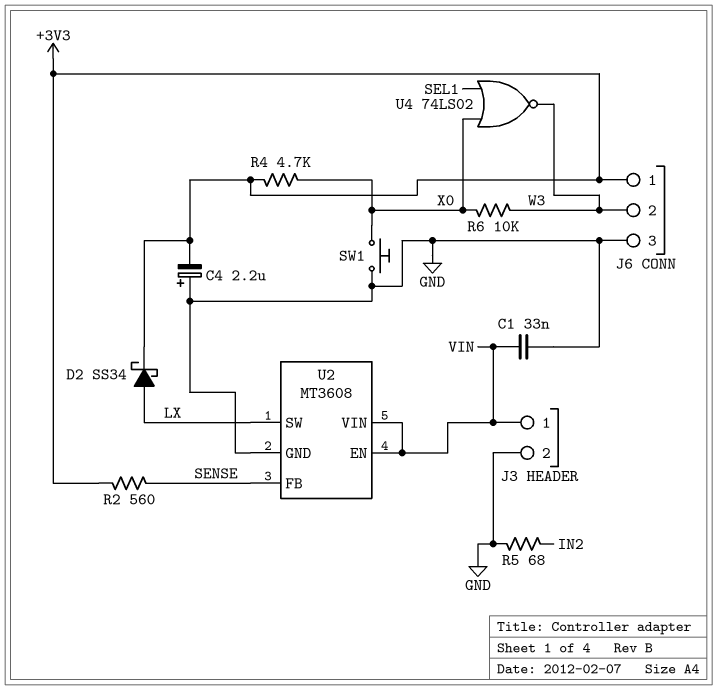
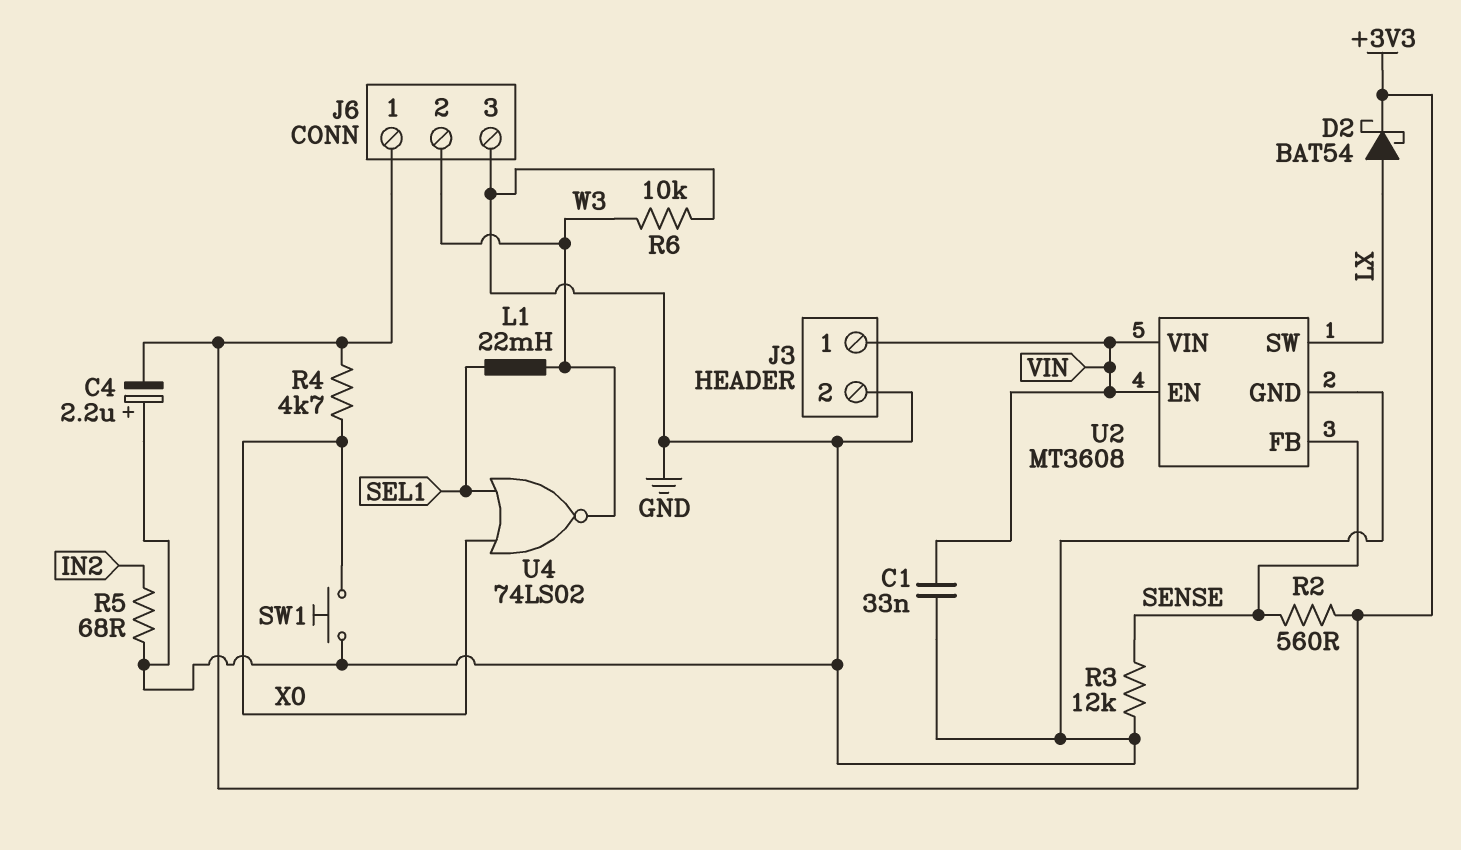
D2: schottky SS34 (A LX, K +3V3) -> schottky BAT54 (A LX, K +3V3)
L1: none -> 22mH (SEL1, W3)
R3: none -> 12k (GND, SENSE)
R6: 10k (W3, X0) -> 10k (GND, W3)

